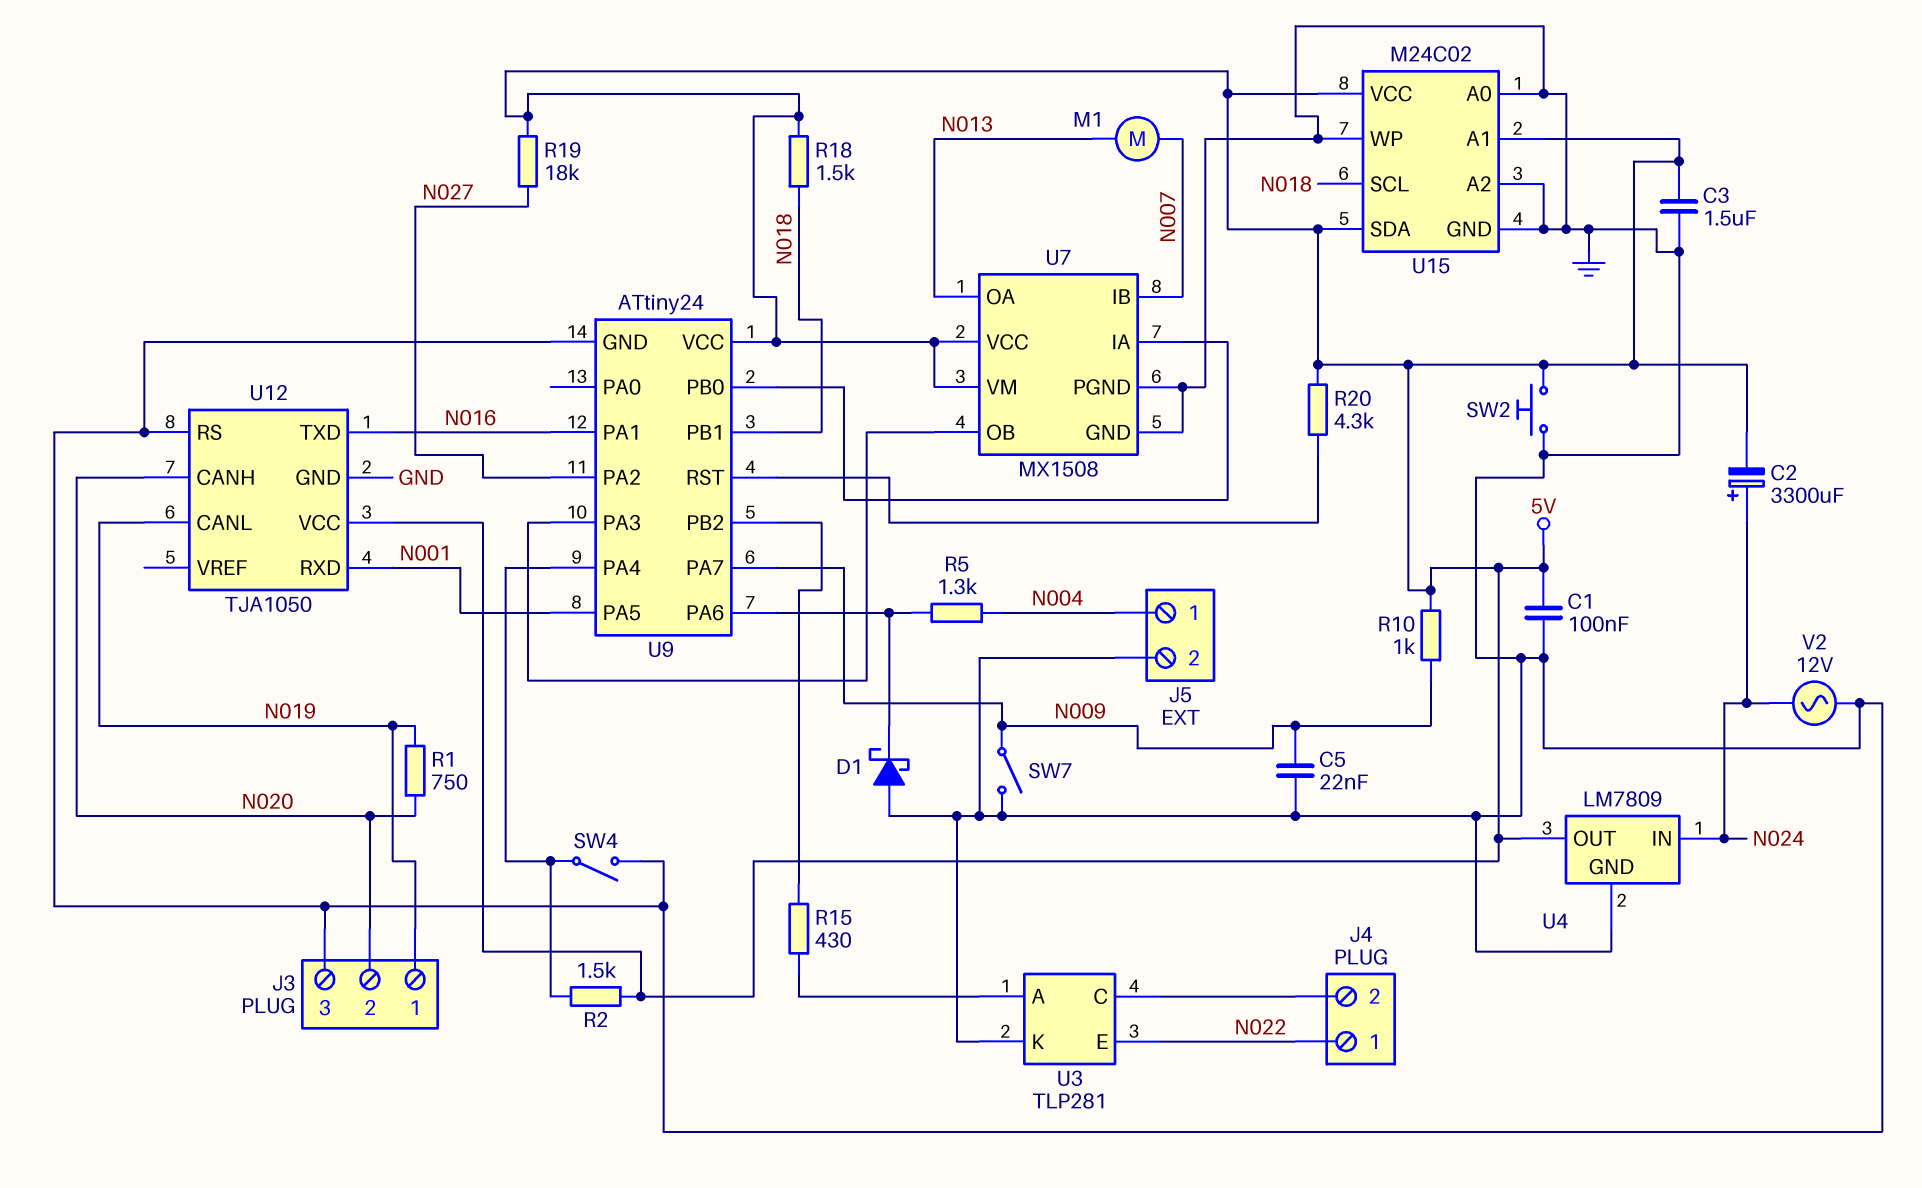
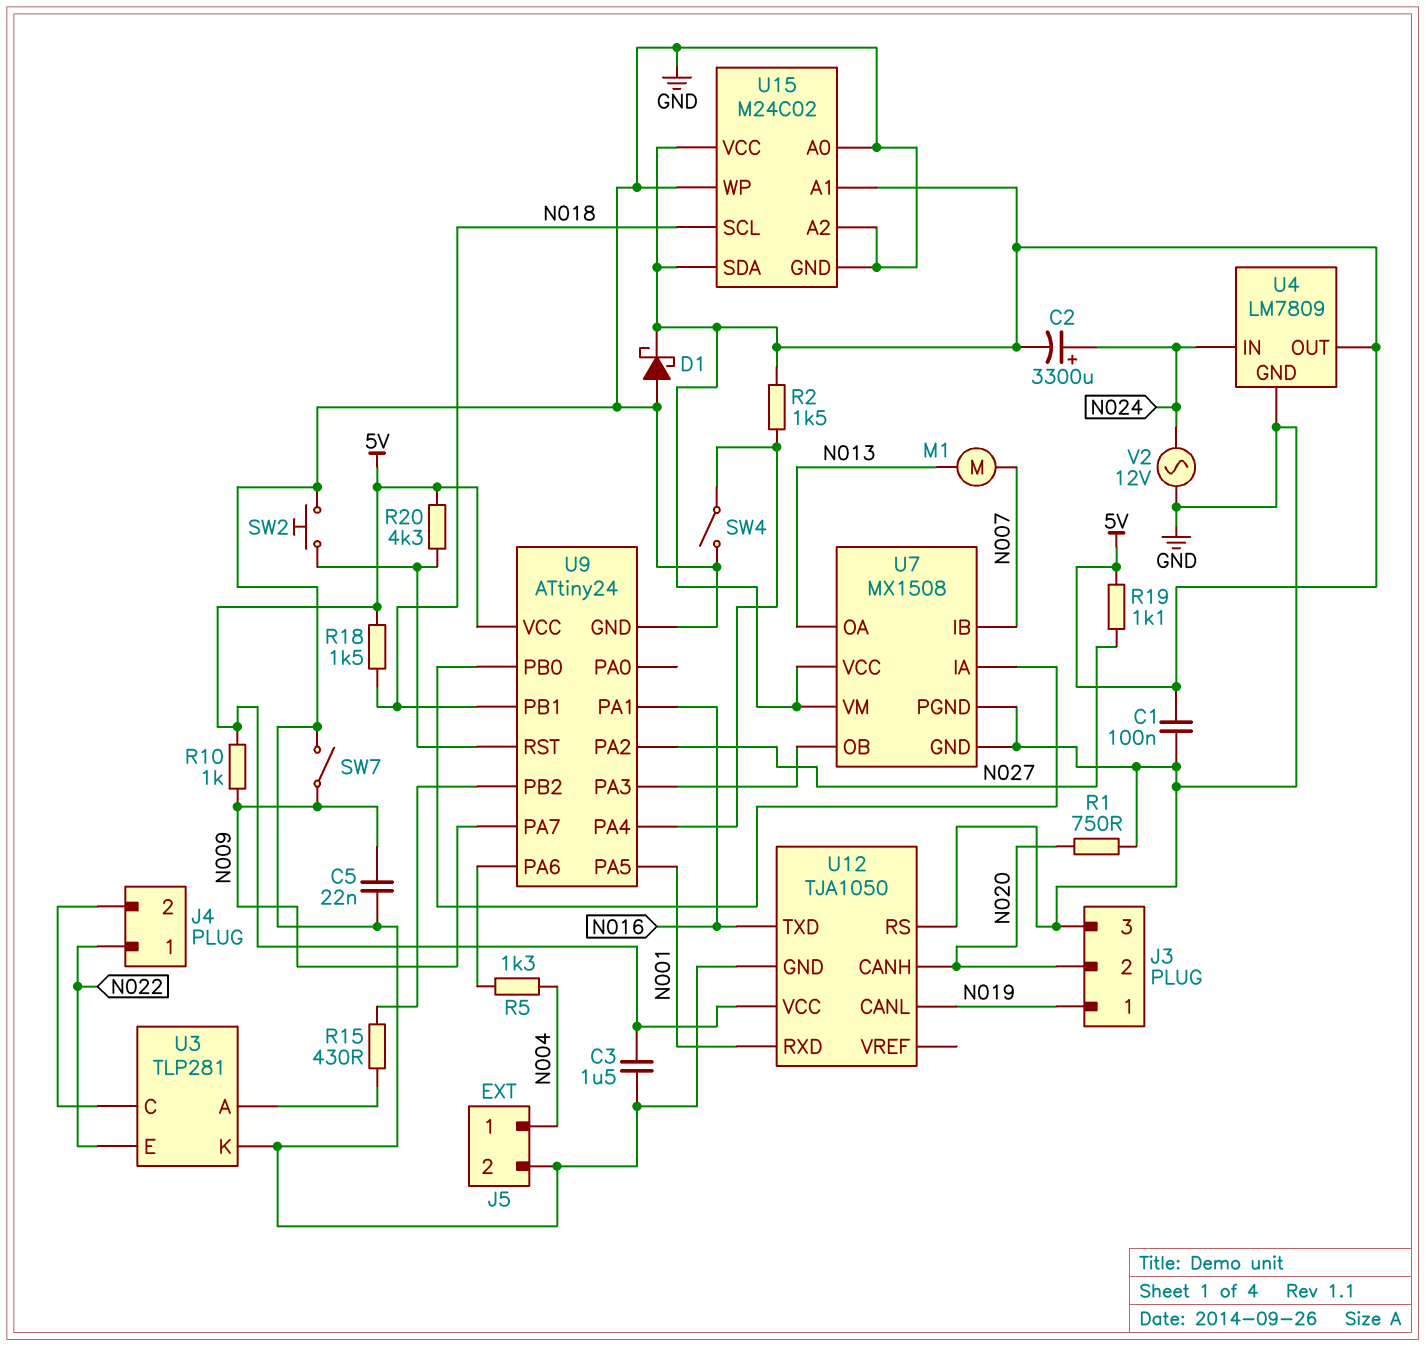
D1: schottky (A GND, K U9/PA6) -> schottky (A GND, K 5V)
R1: 750 (N019, N020) -> 750 (GND, N020)
R19: 18k (5V, N027) -> 1.1k (5V, N027)
SW2: button (5V, GND) -> button (GND, U9/RST)

